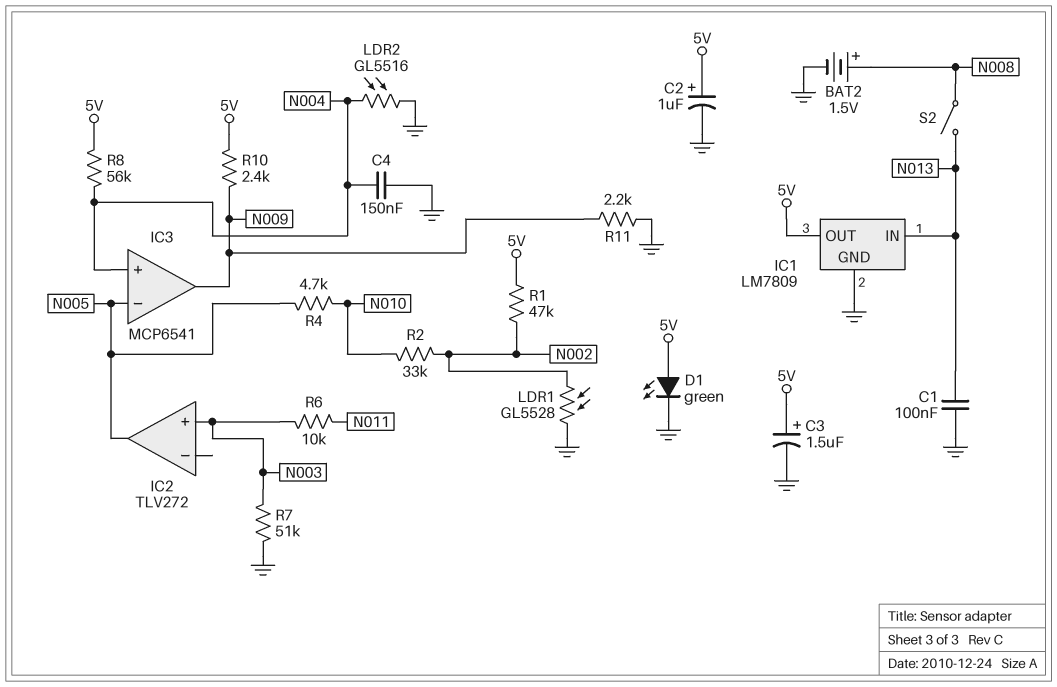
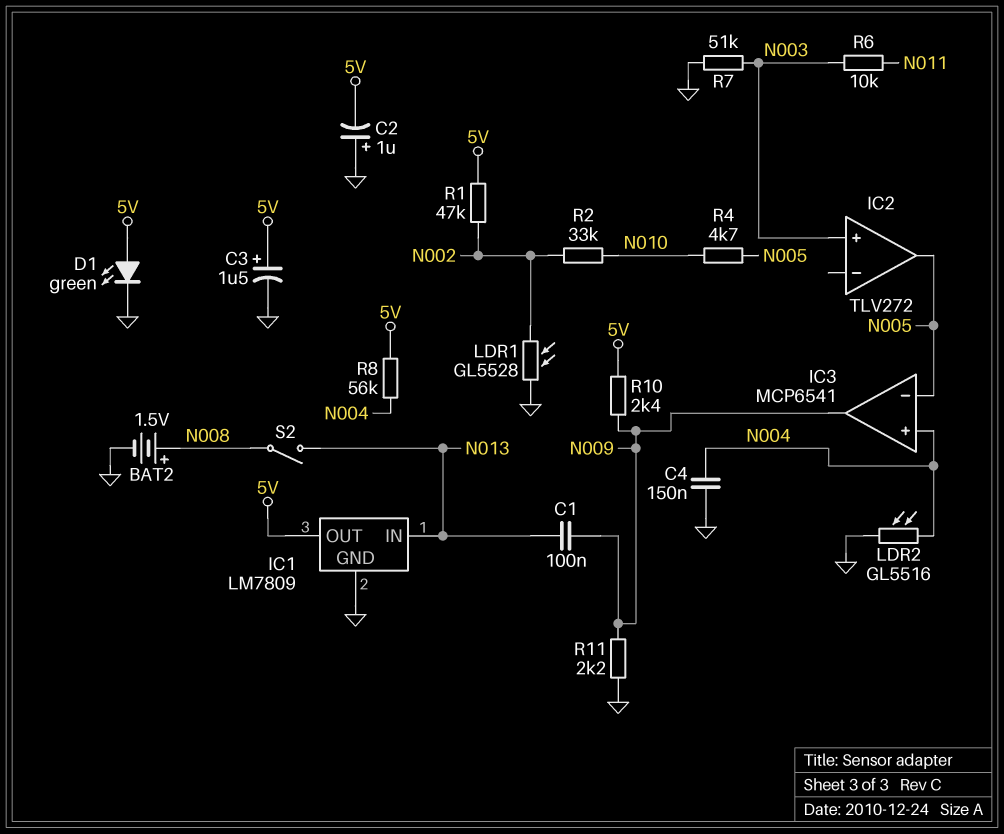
C1: 100nF (GND, N013) -> 100nF (N009, N013)
C2: 1uF (plus 5V, minus GND) -> 1uF (plus GND, minus 5V)

